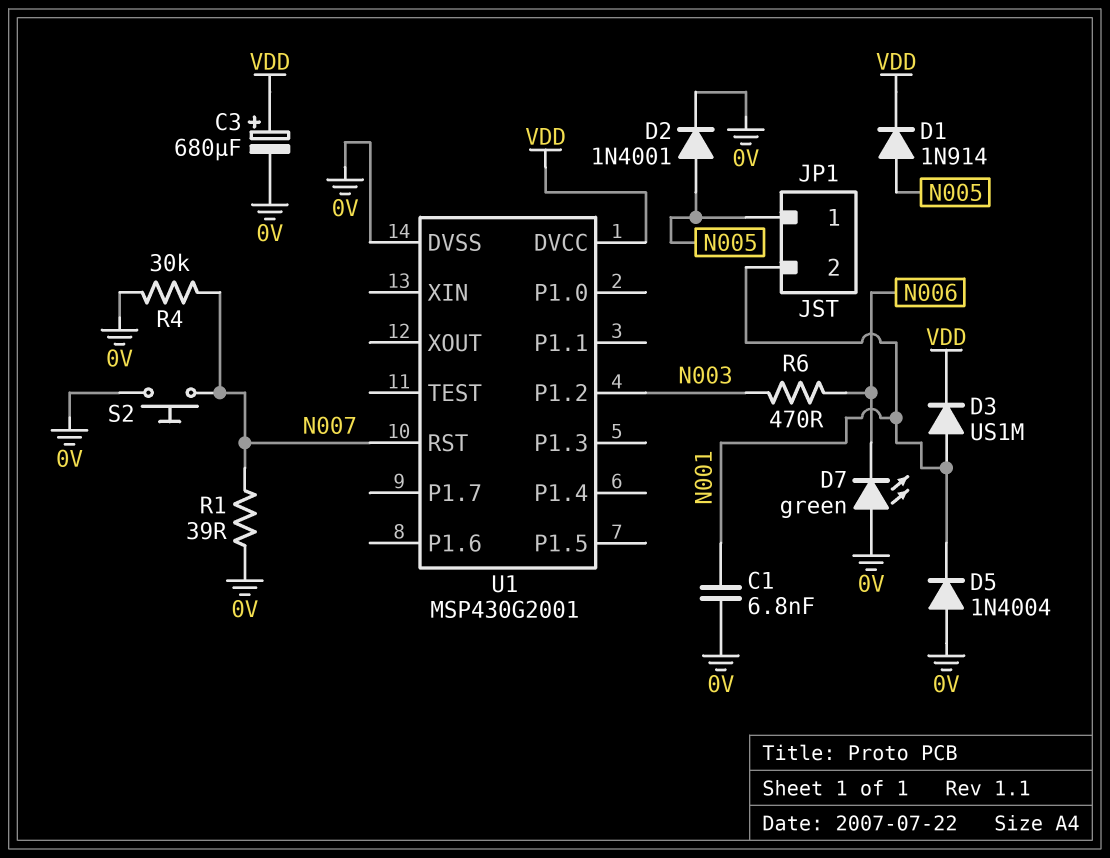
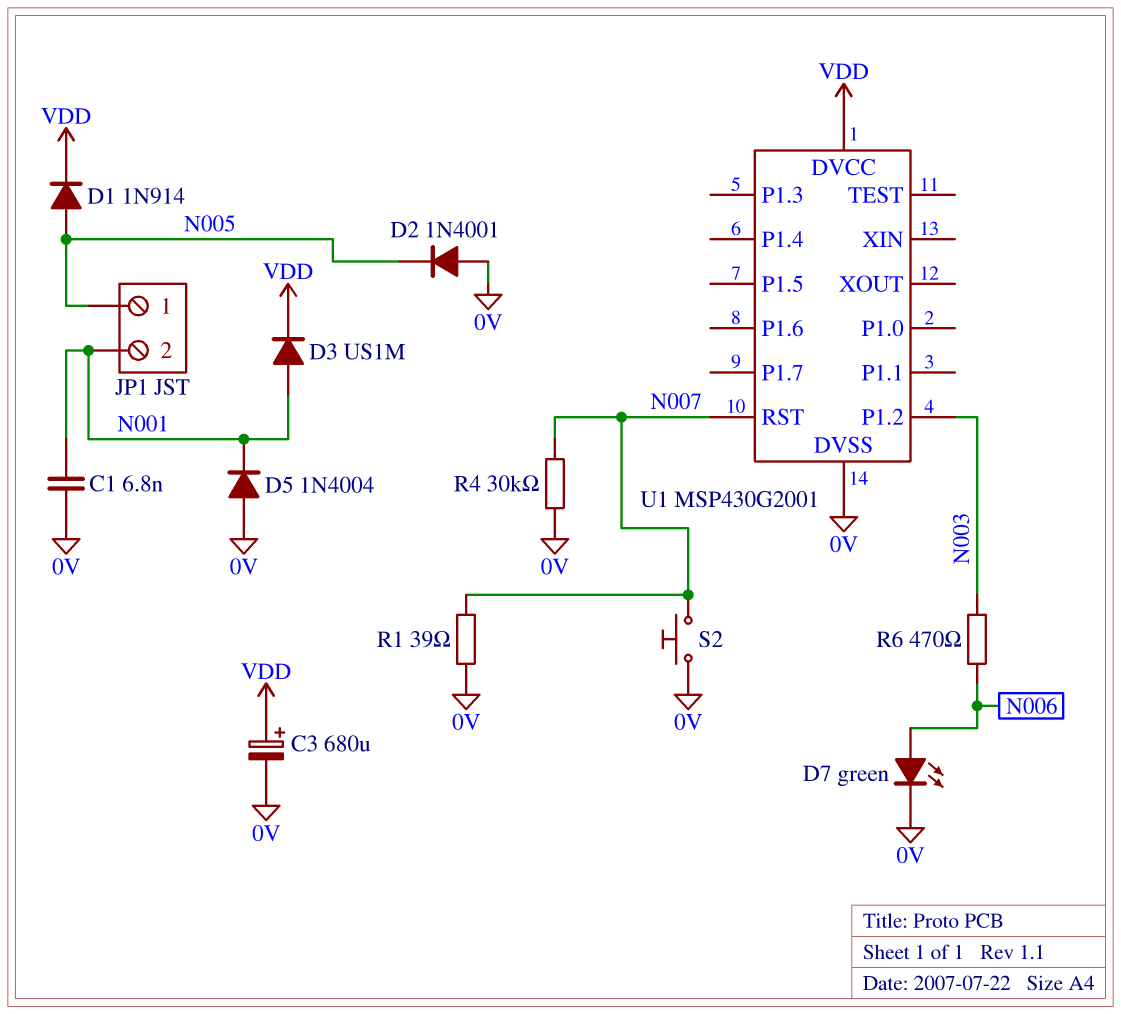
D2: diode 1N4001 (A N005, K 0V) -> diode 1N4001 (A 0V, K N005)
D7: LED green (A 0V, K N006) -> LED green (A N006, K 0V)

